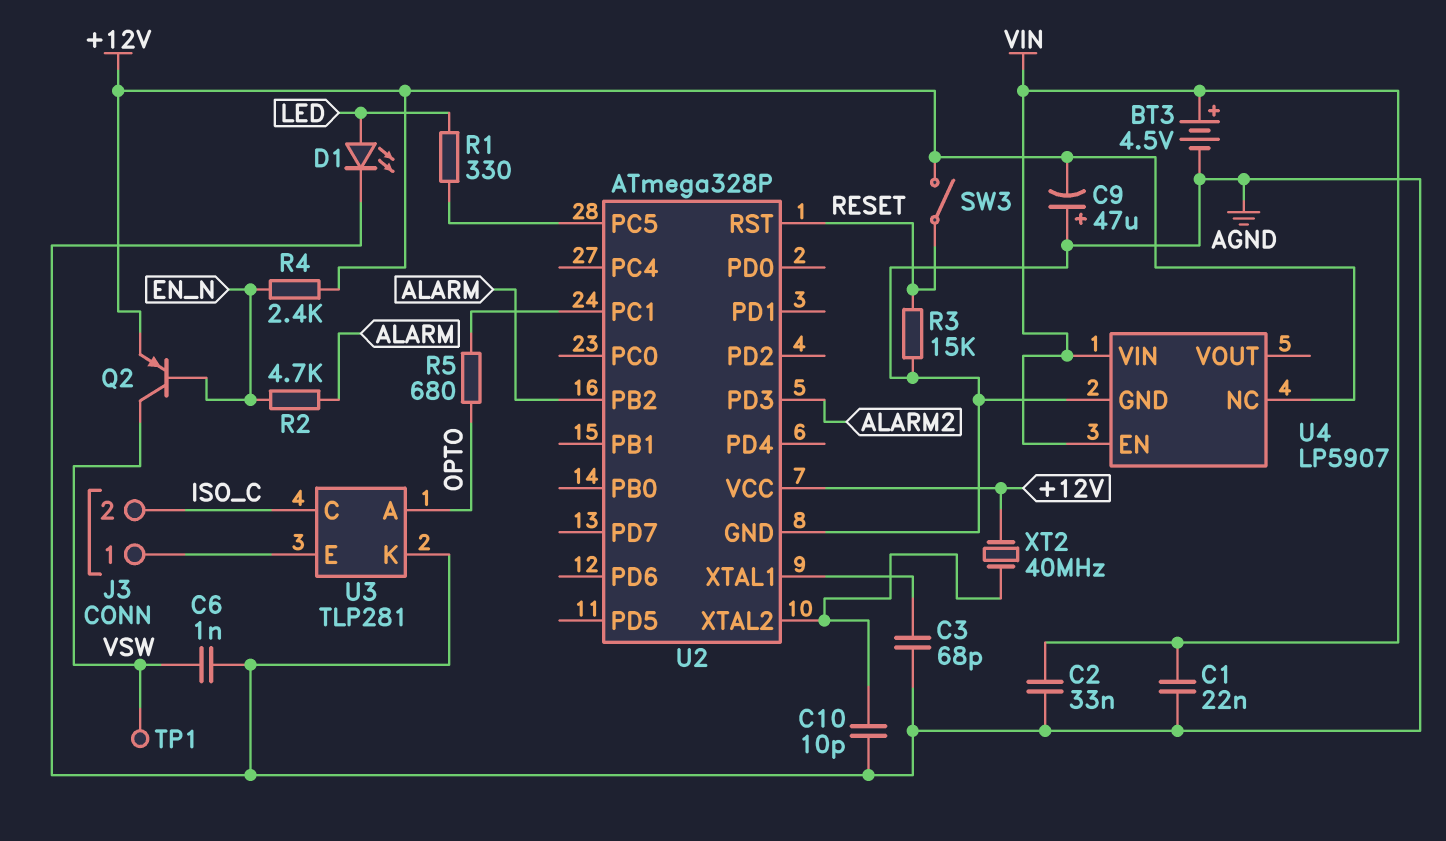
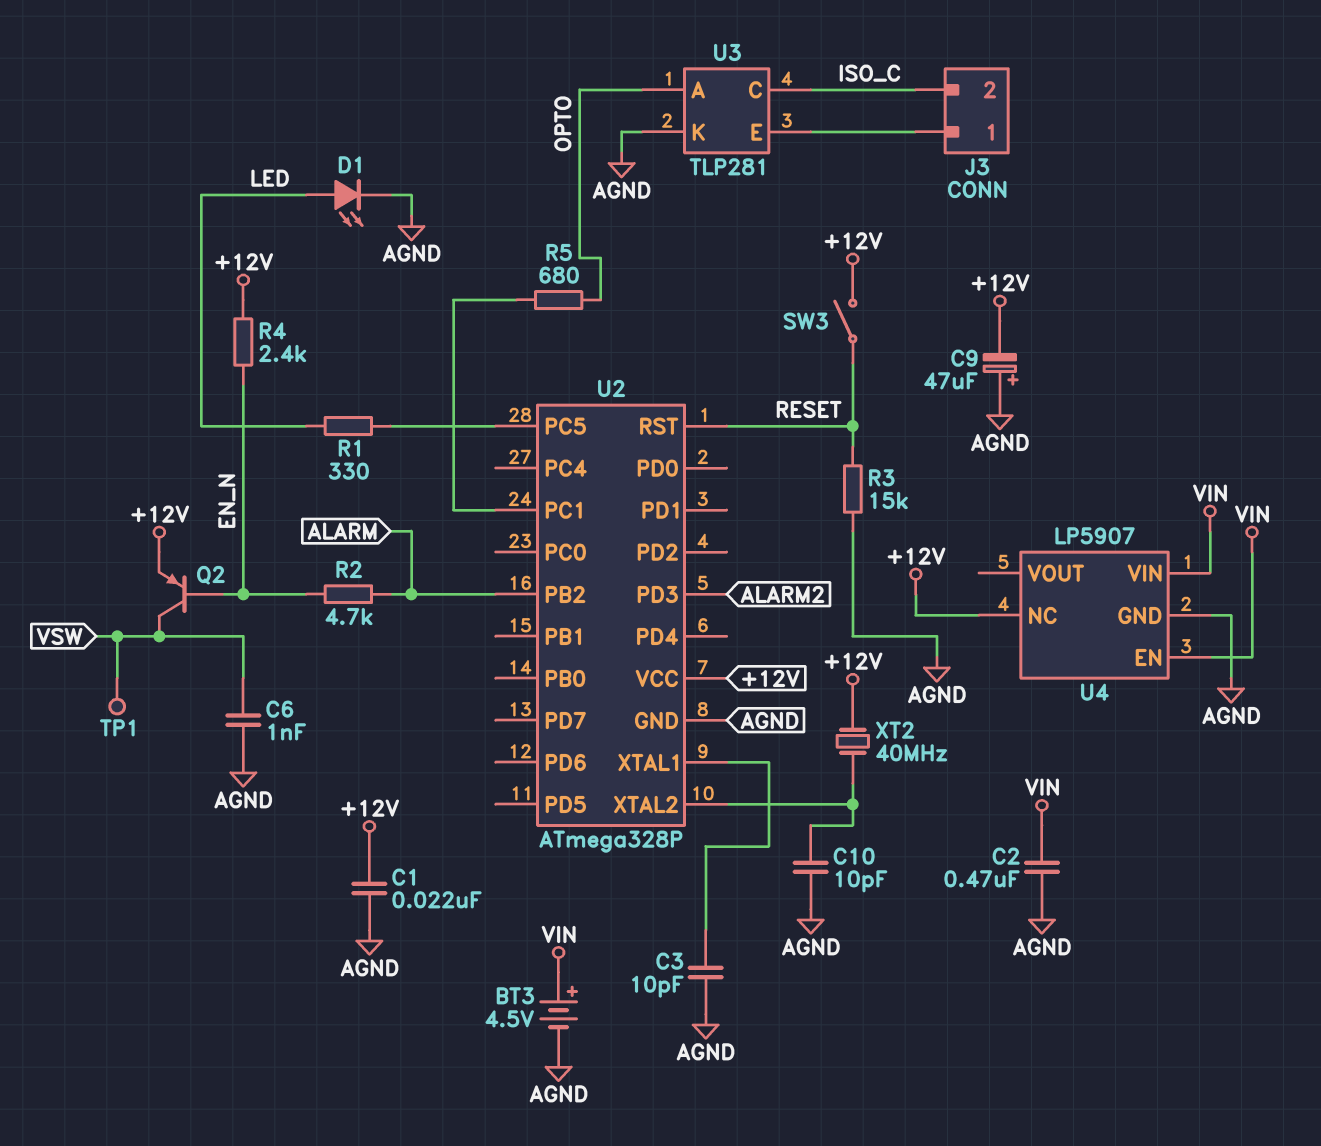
C1: 22nF (AGND, VIN) -> 22nF (+12V, AGND)
C2: 33nF (AGND, VIN) -> 470nF (AGND, VIN)
C3: 68pF (AGND, U2/XTAL1) -> 10pF (AGND, U2/XTAL1)

